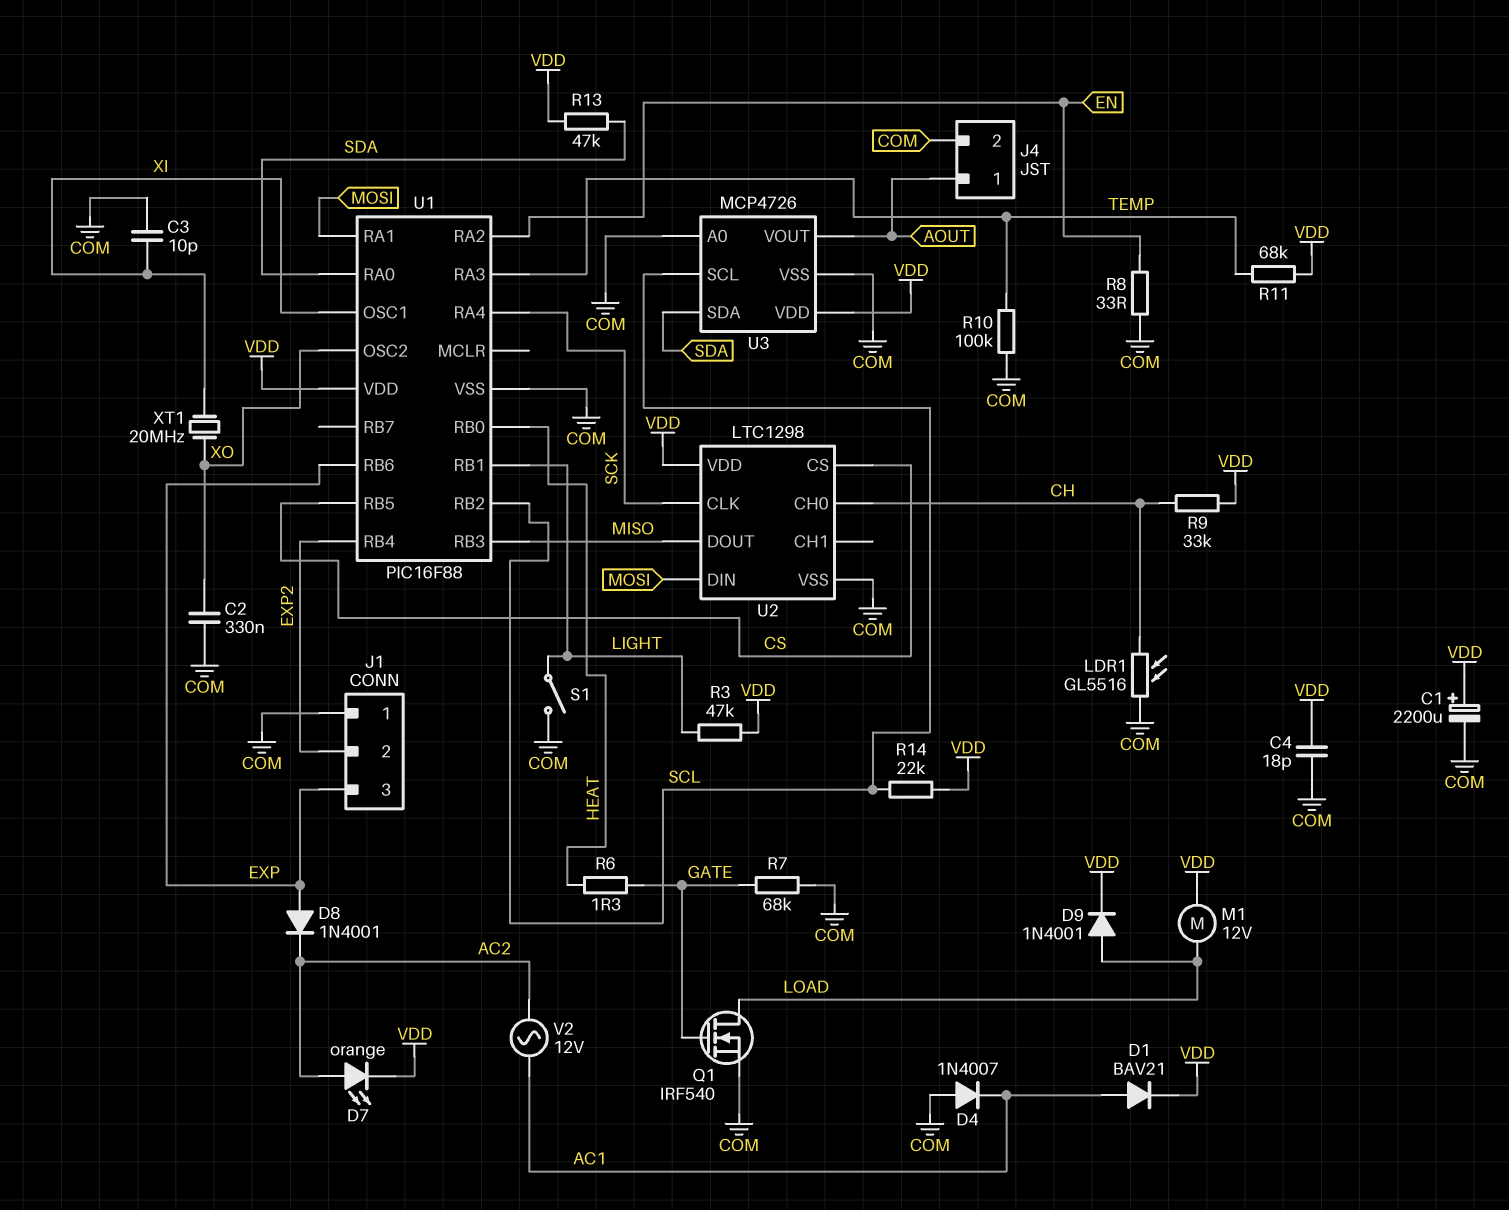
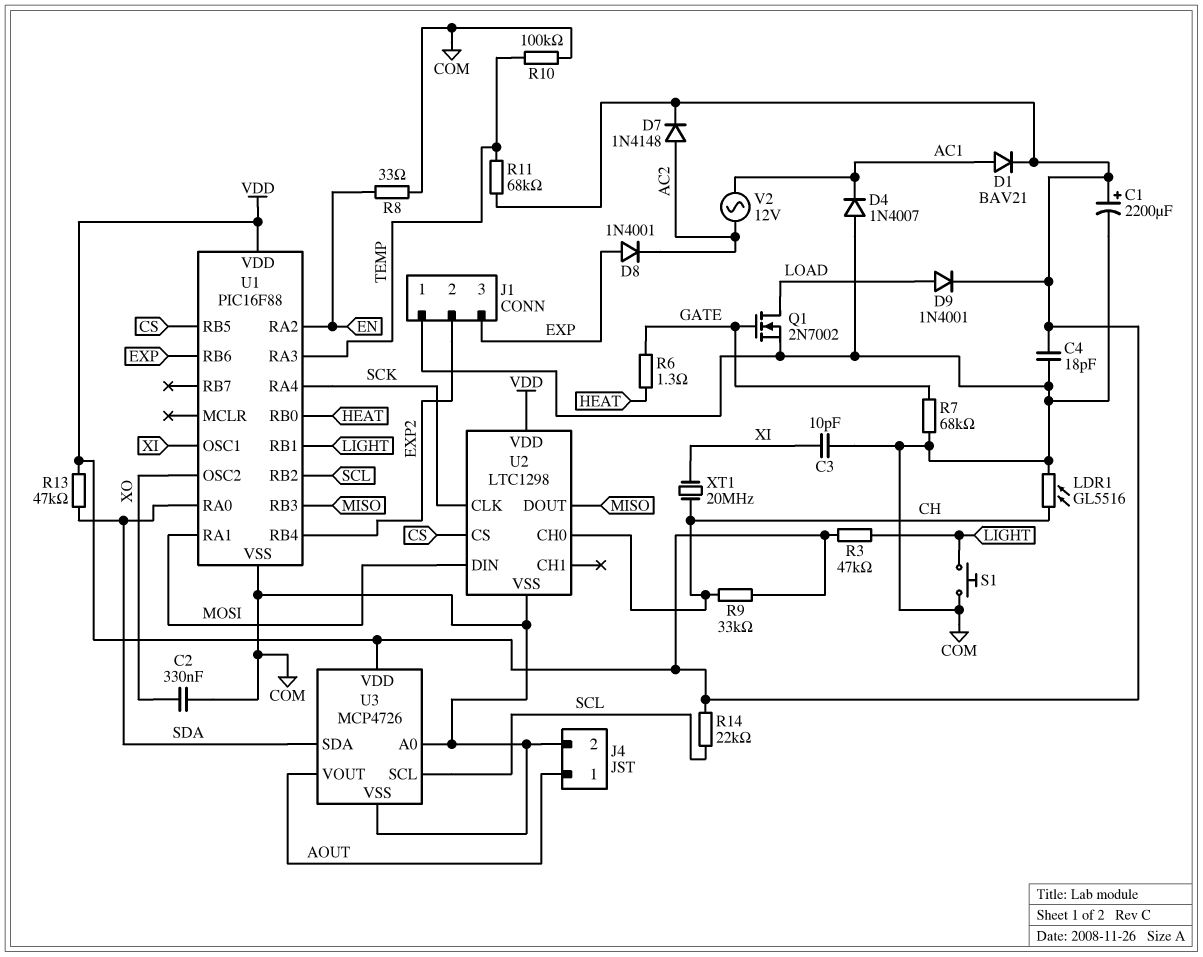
D7: LED orange (A AC2, K VDD) -> diode 1N4148 (A AC2, K VDD)
M1: motor 12V (LOAD, VDD) -> none
Q1: NMOS IRF540 (G GATE, D LOAD, S COM) -> NMOS 2N7002 (G GATE, D LOAD, S COM)
S1: switch (COM, LIGHT) -> button (COM, LIGHT)
XT1: 20MHz (XI, XO) -> 20MHz (CH, XI)

